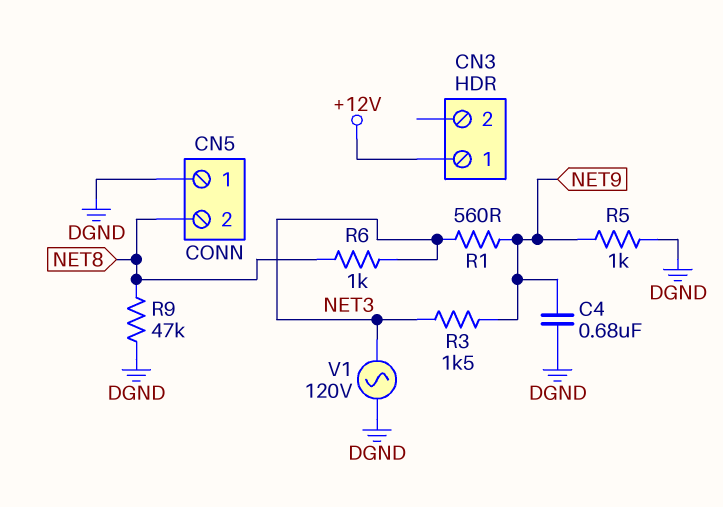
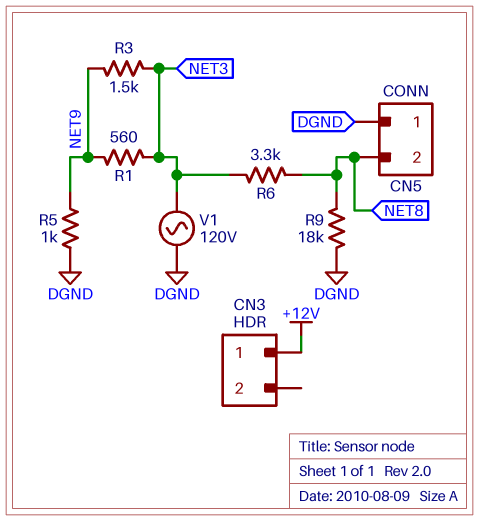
C4: 680nF (DGND, NET9) -> none
R6: 1k (NET3, NET8) -> 3.3k (NET3, NET8)
R9: 47k (DGND, NET8) -> 18k (DGND, NET8)

